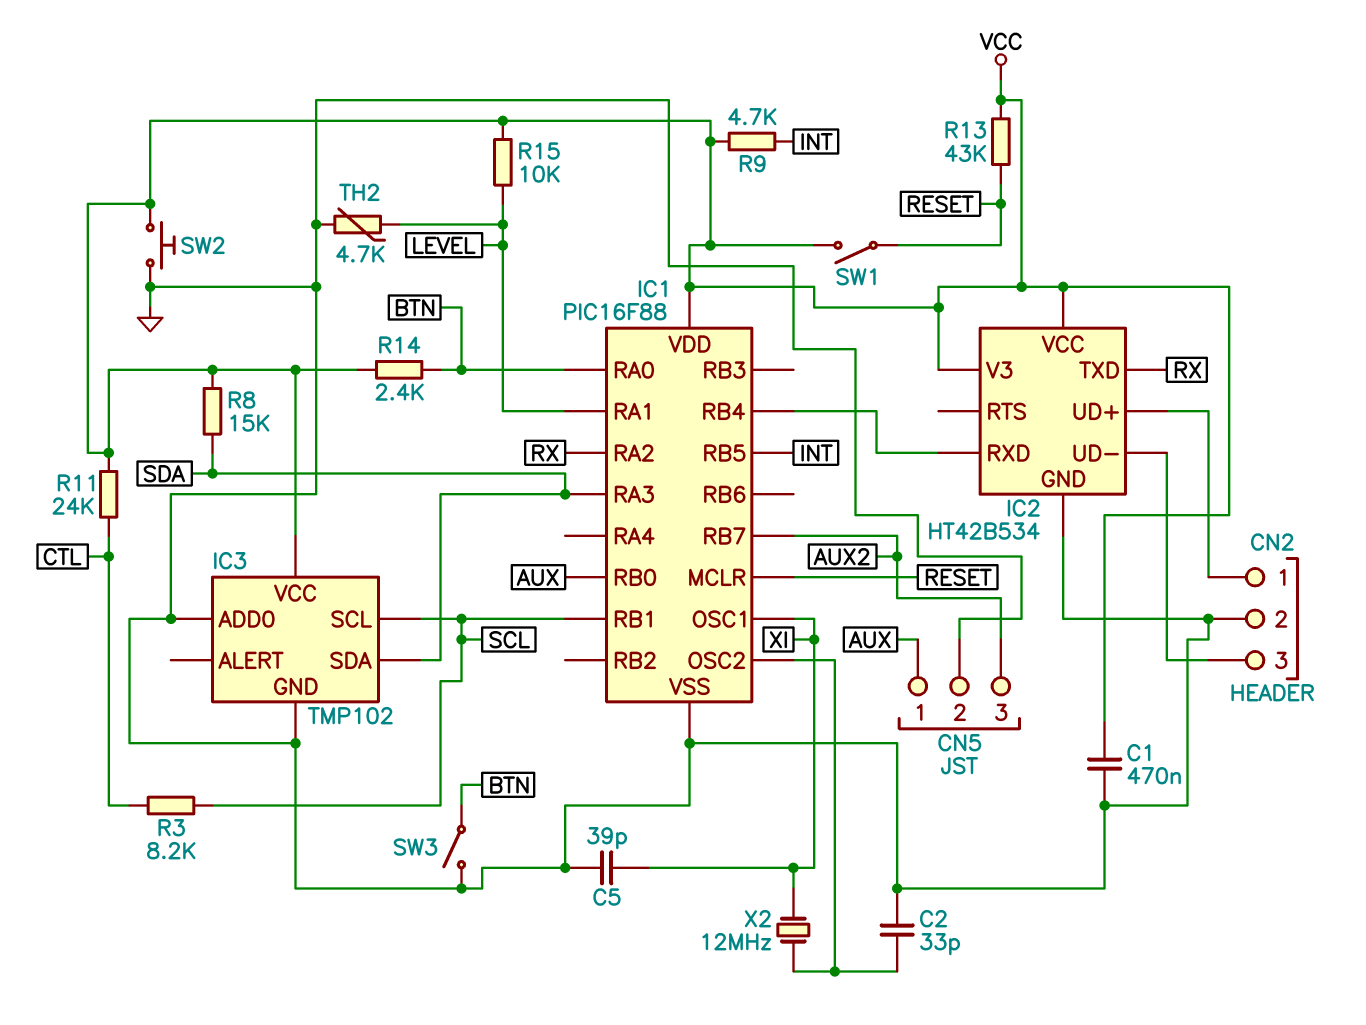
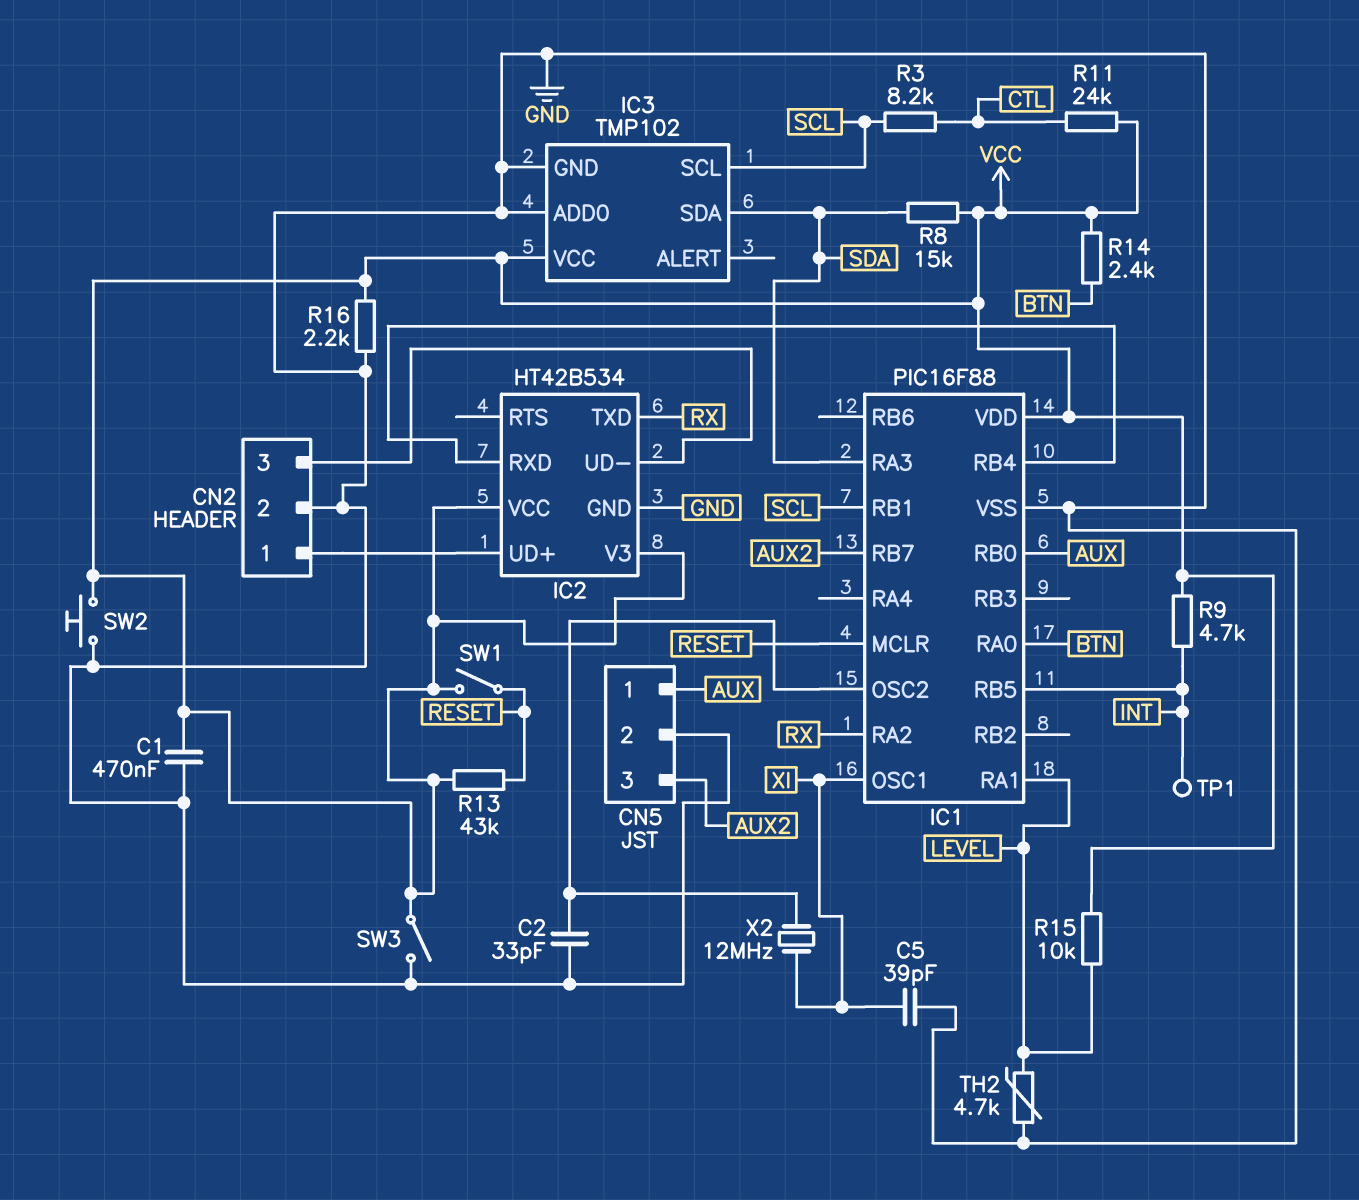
R16: none -> 2.2k (GND, VCC)
SW3: switch (BTN, GND) -> switch (GND, VCC)
TP1: none -> test point (INT)

